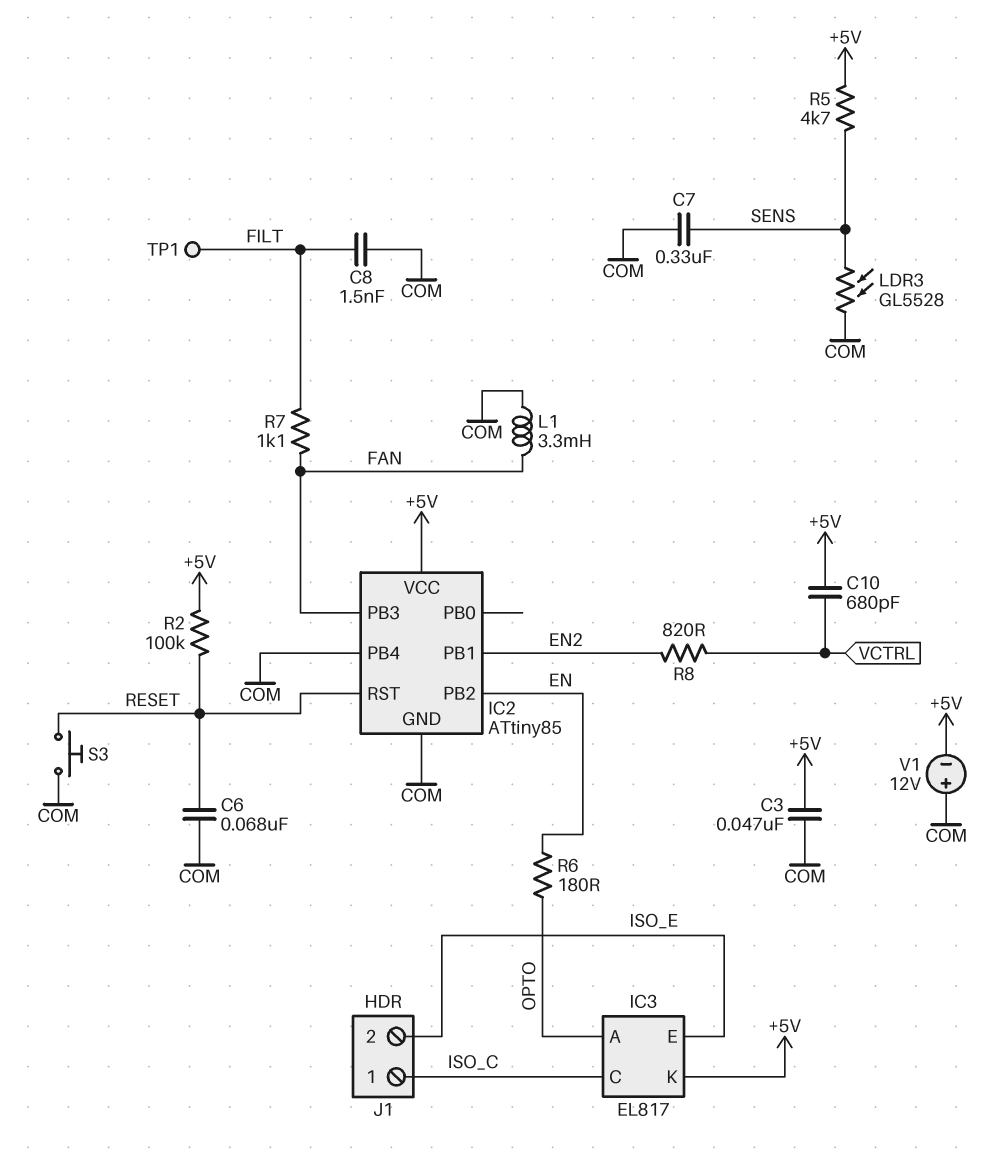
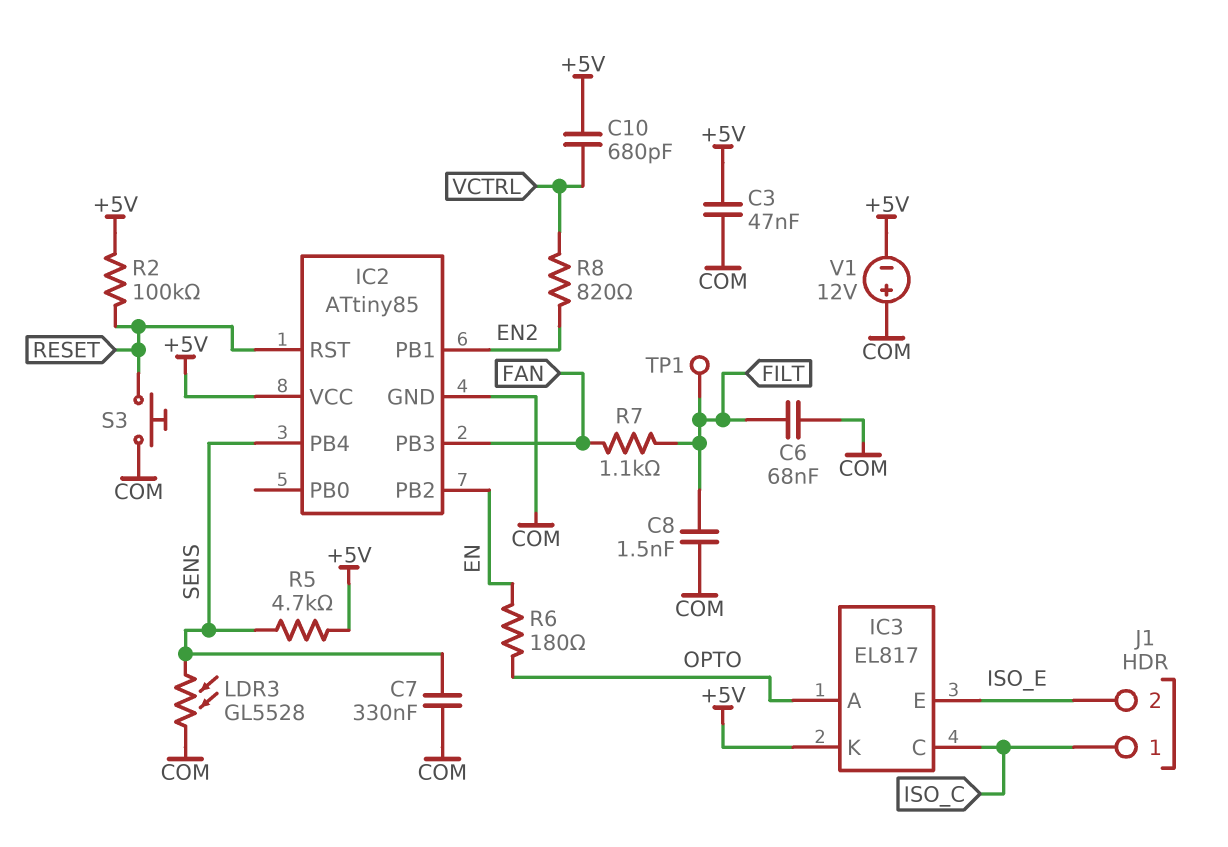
C6: 68nF (COM, RESET) -> 68nF (COM, FILT)
IC2 pin PB4: COM -> SENS
L1: 3.3mH (COM, FAN) -> none

